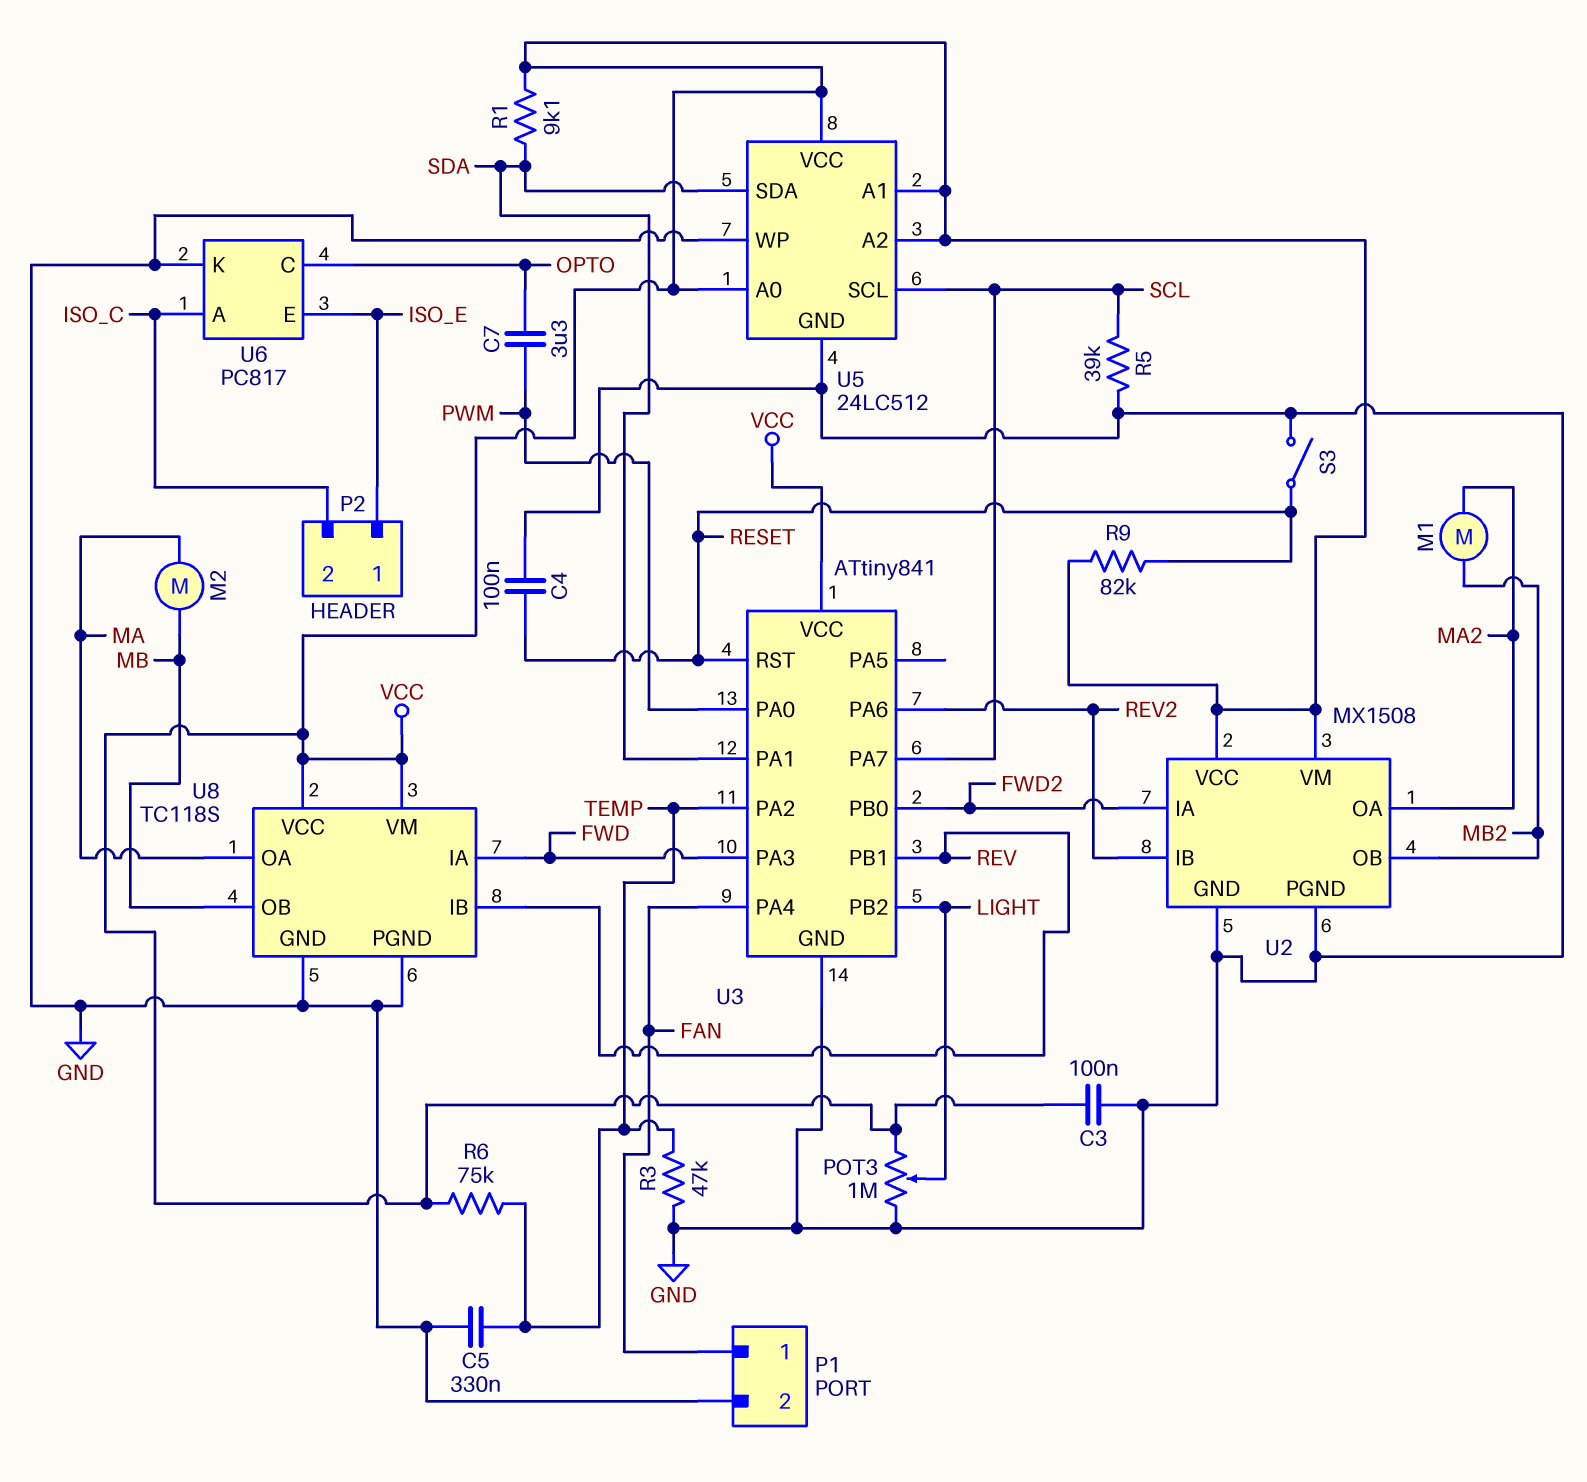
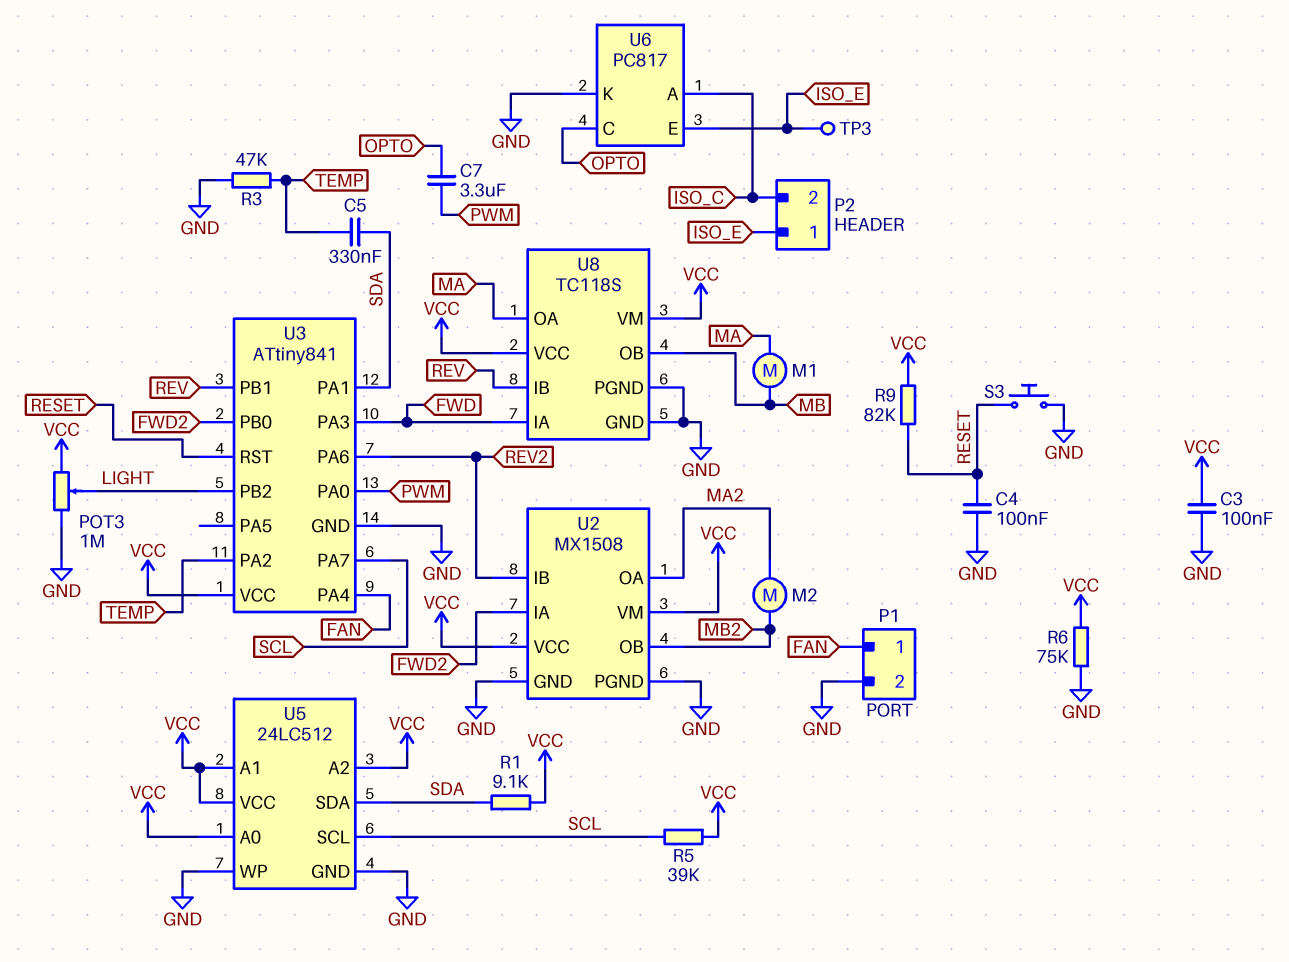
C5: 330nF (GND, TEMP) -> 330nF (SDA, TEMP)
M1: motor (MA2, MB2) -> motor (MA, MB)
M2: motor (MA, MB) -> motor (MA2, MB2)
R5: 39k (GND, SCL) -> 39k (SCL, VCC)
R6: 75k (TEMP, VCC) -> 75k (GND, VCC)
S3: switch (GND, RESET) -> button (GND, RESET)
TP3: none -> test point (ISO_E)

